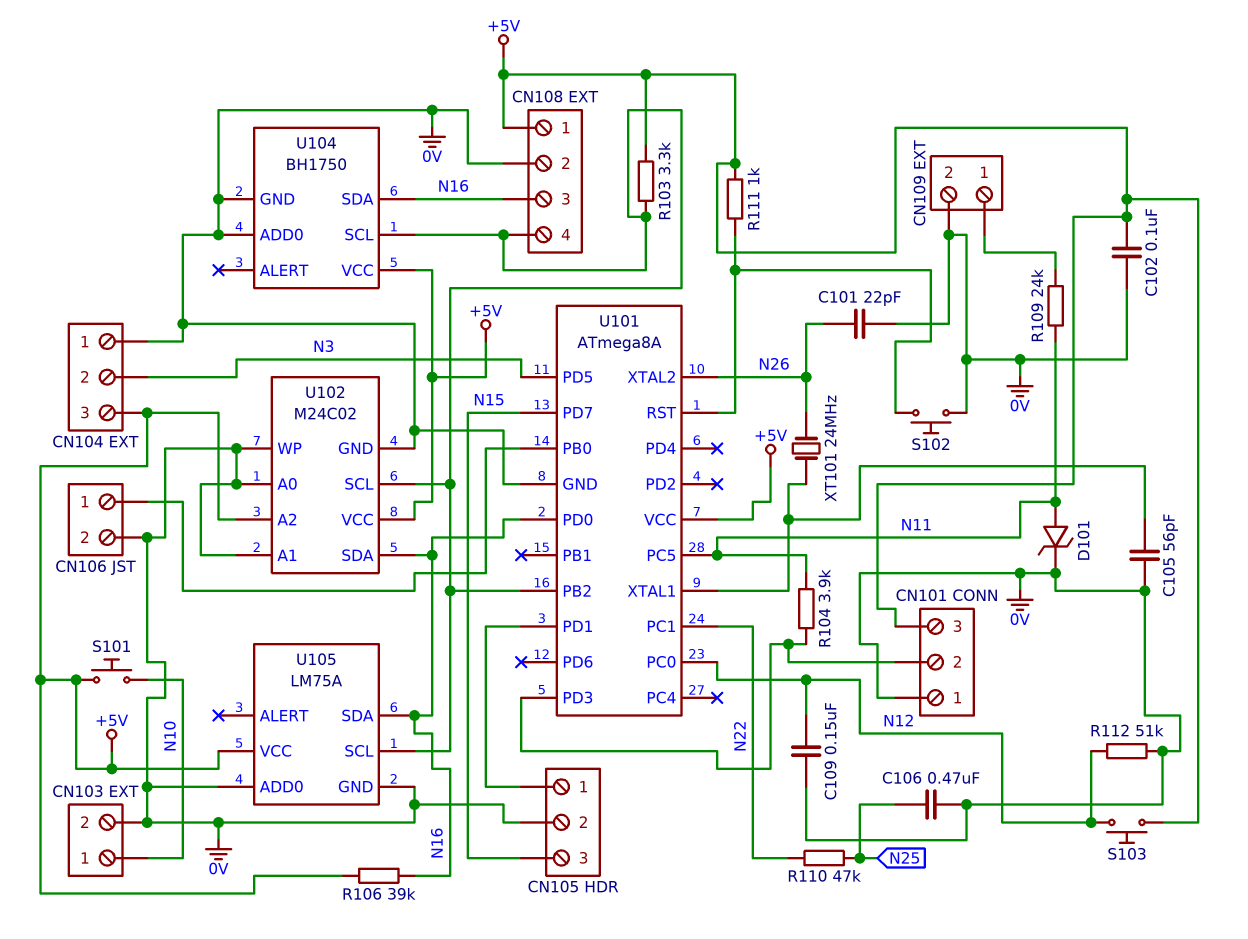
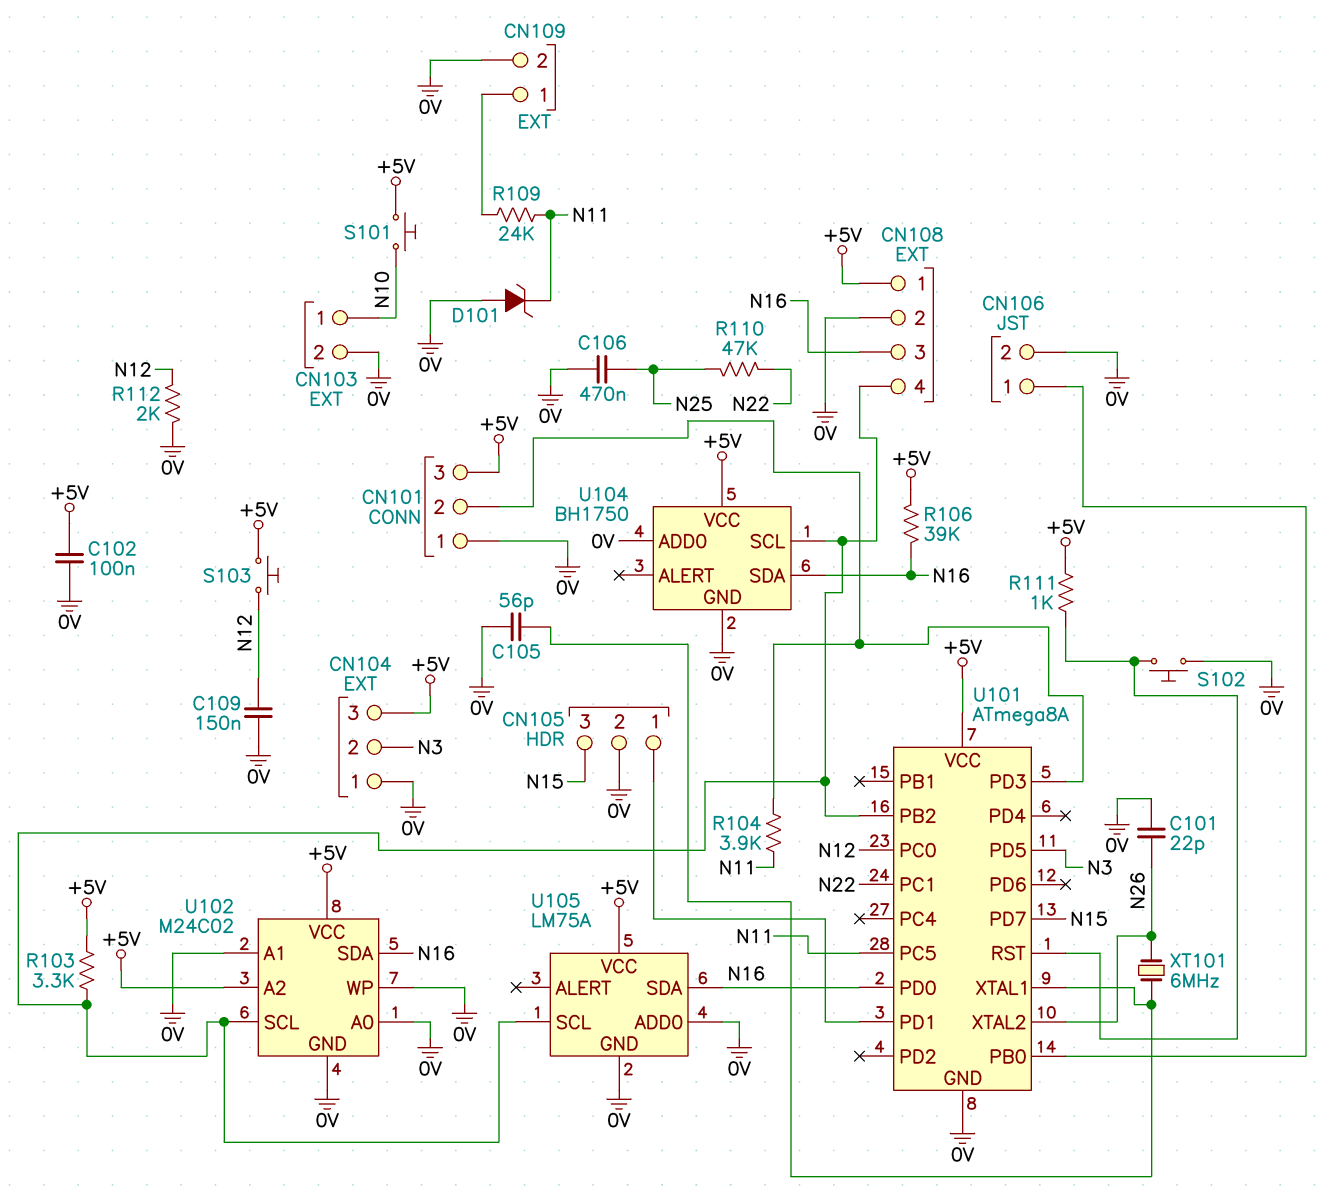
D101: zener (A N11, K 0V) -> zener (A 0V, K N11)
R112: 51k (0V, N12) -> 2k (0V, N12)
XT101: 24MHz (N26, U101/XTAL1) -> 6MHz (N26, U101/XTAL1)

